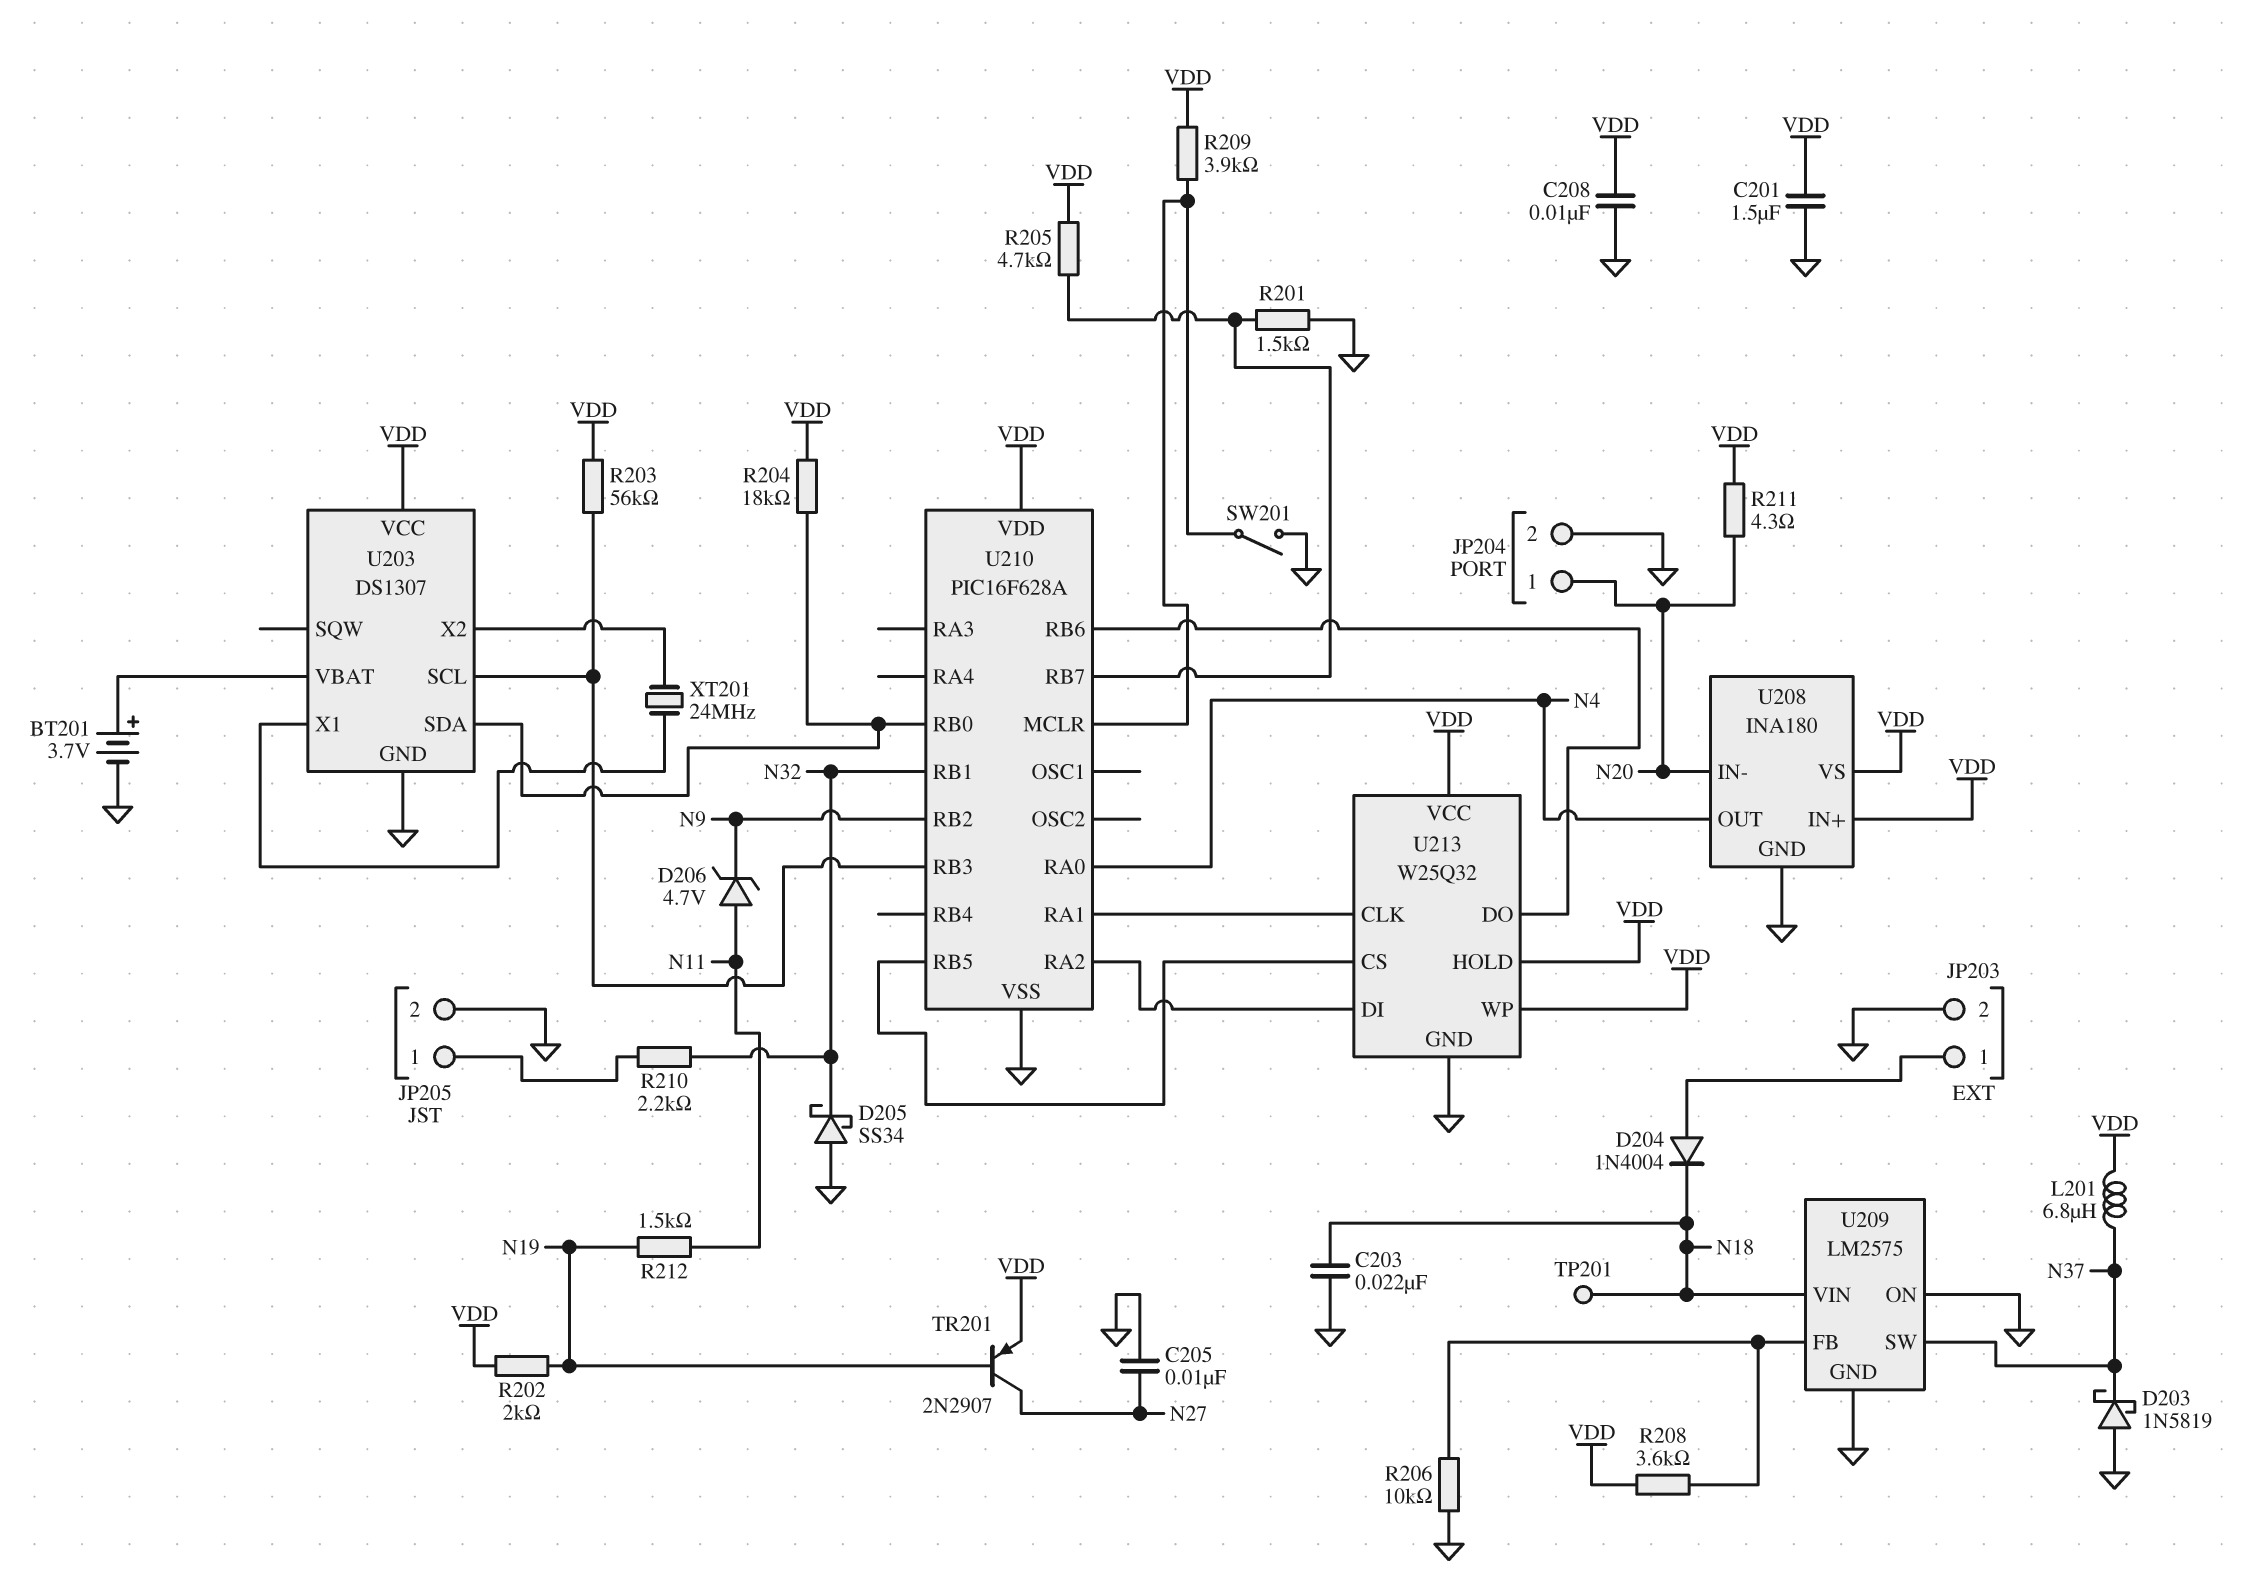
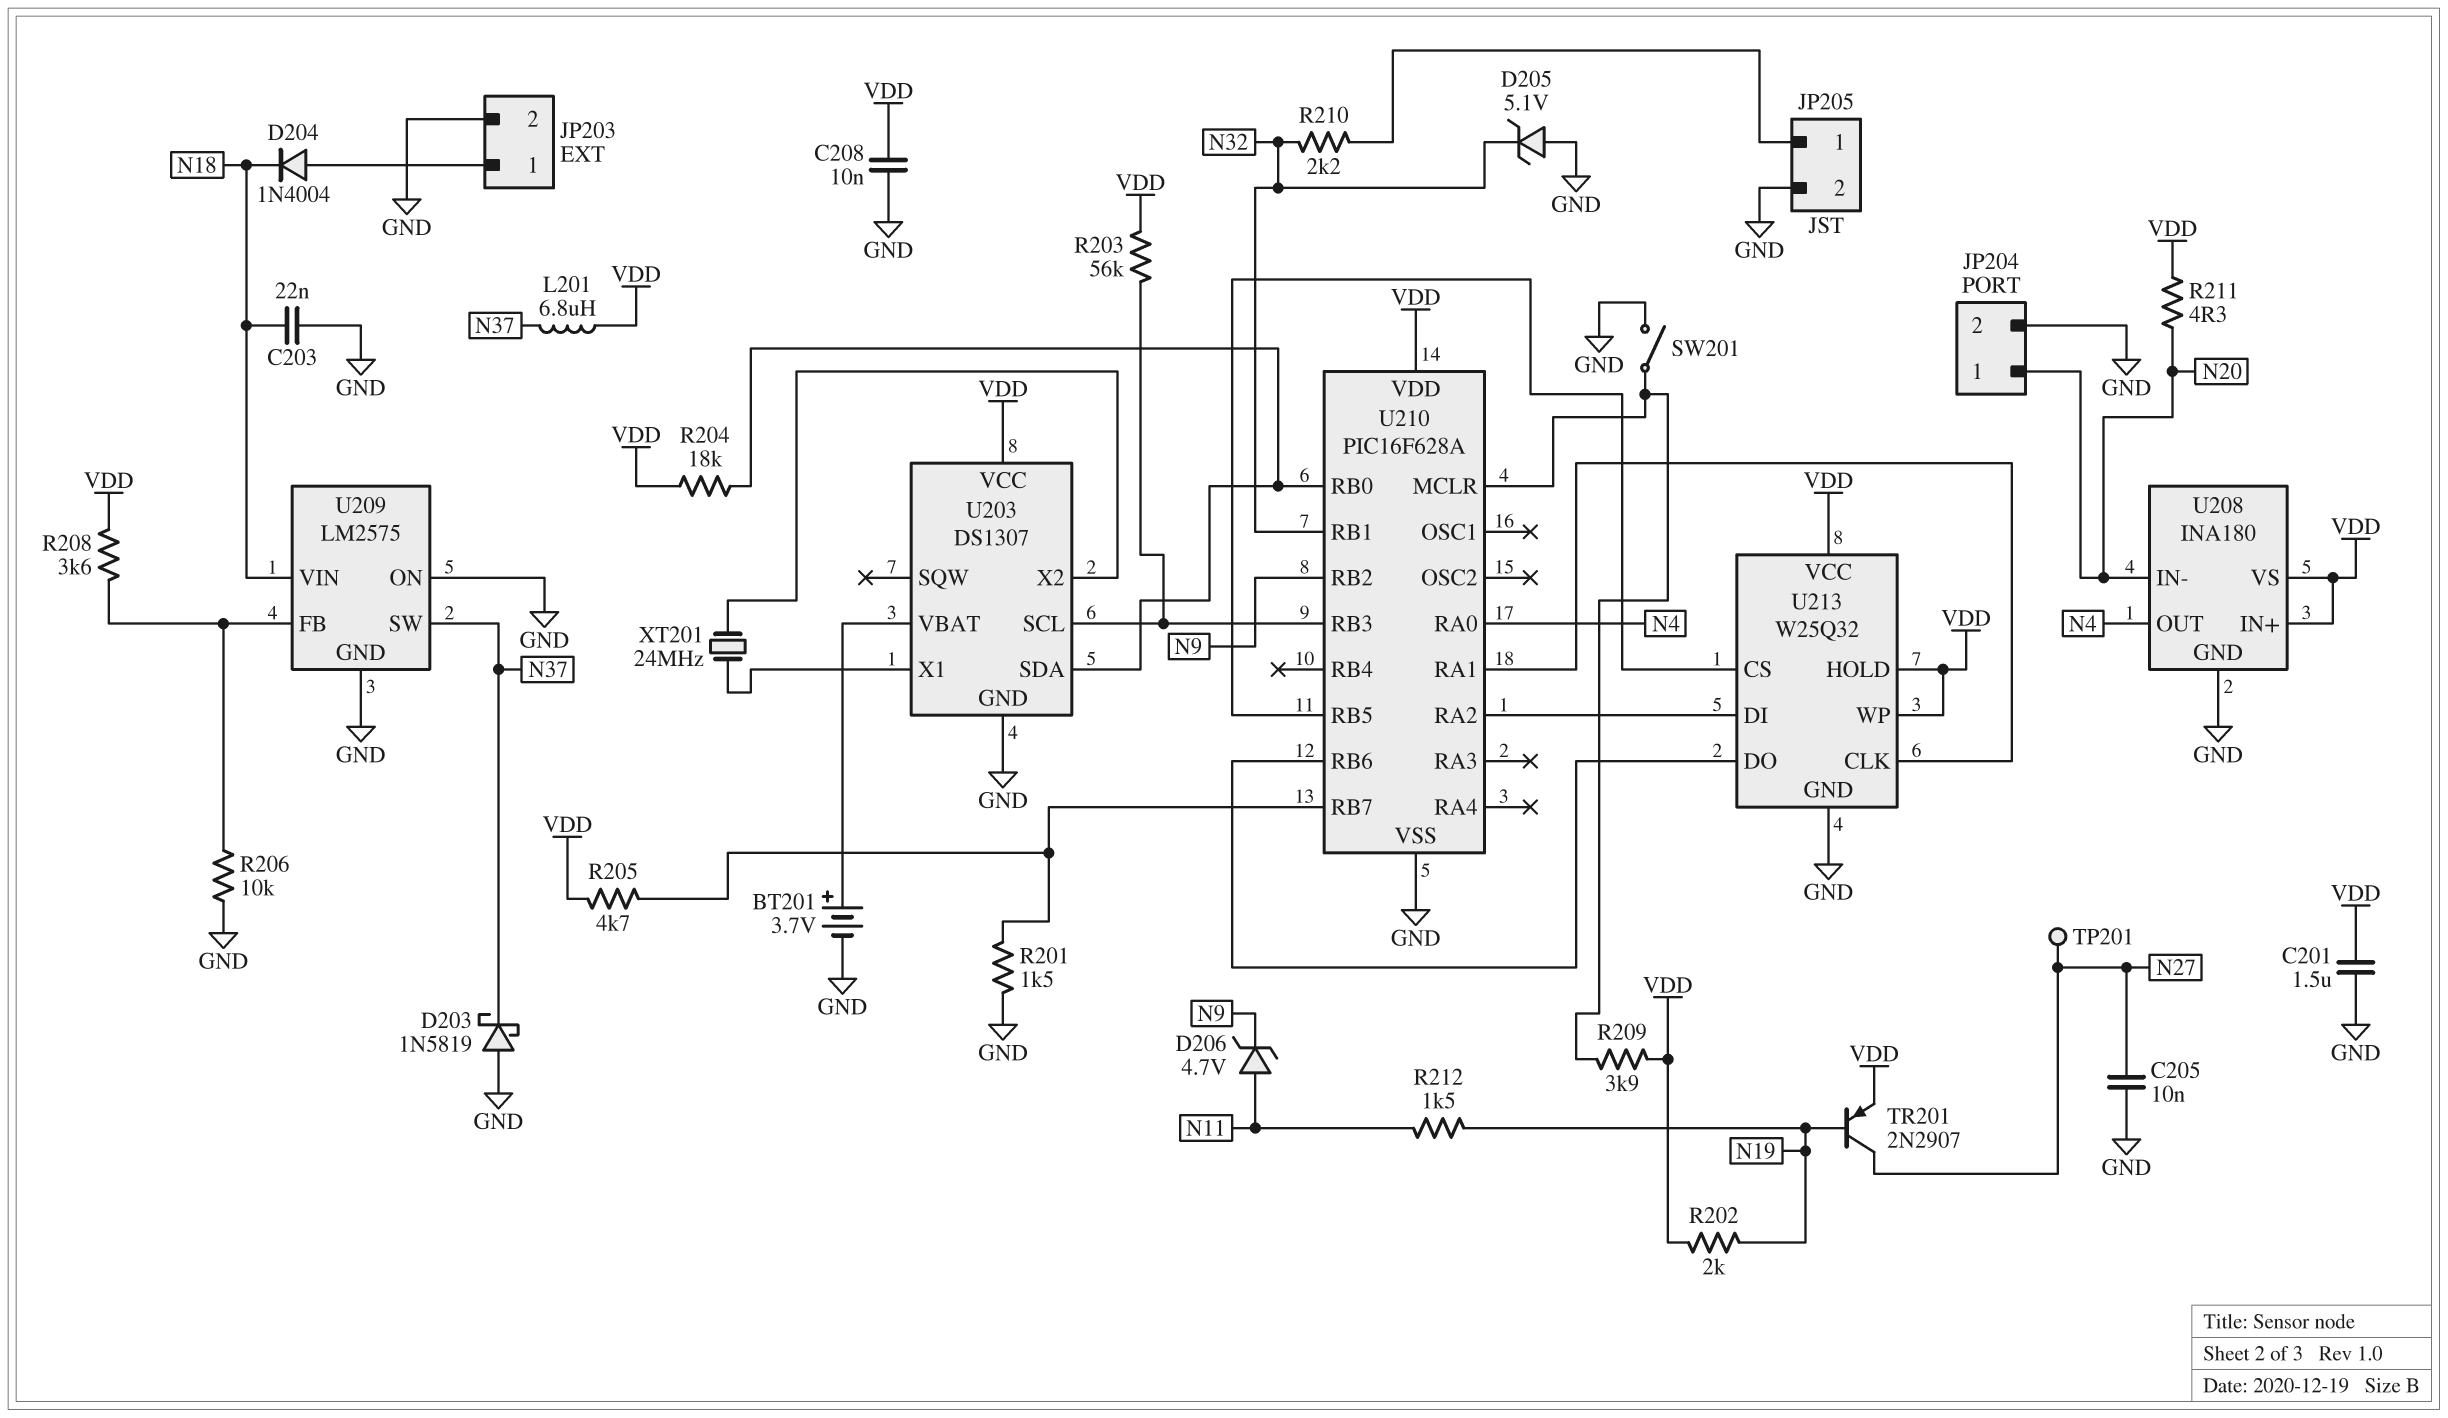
D205: schottky SS34 (A GND, K N32) -> zener 5.1V (A GND, K N32)
TP201: test point (N18) -> test point (N27)

